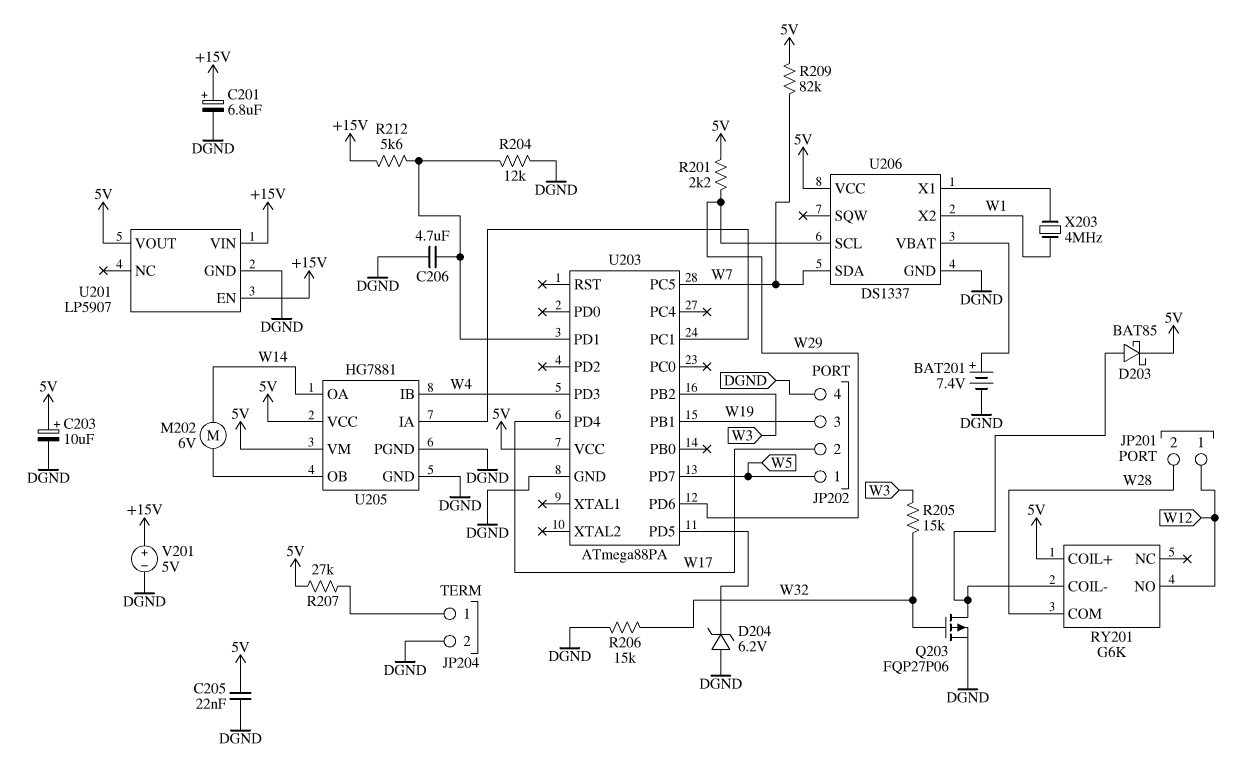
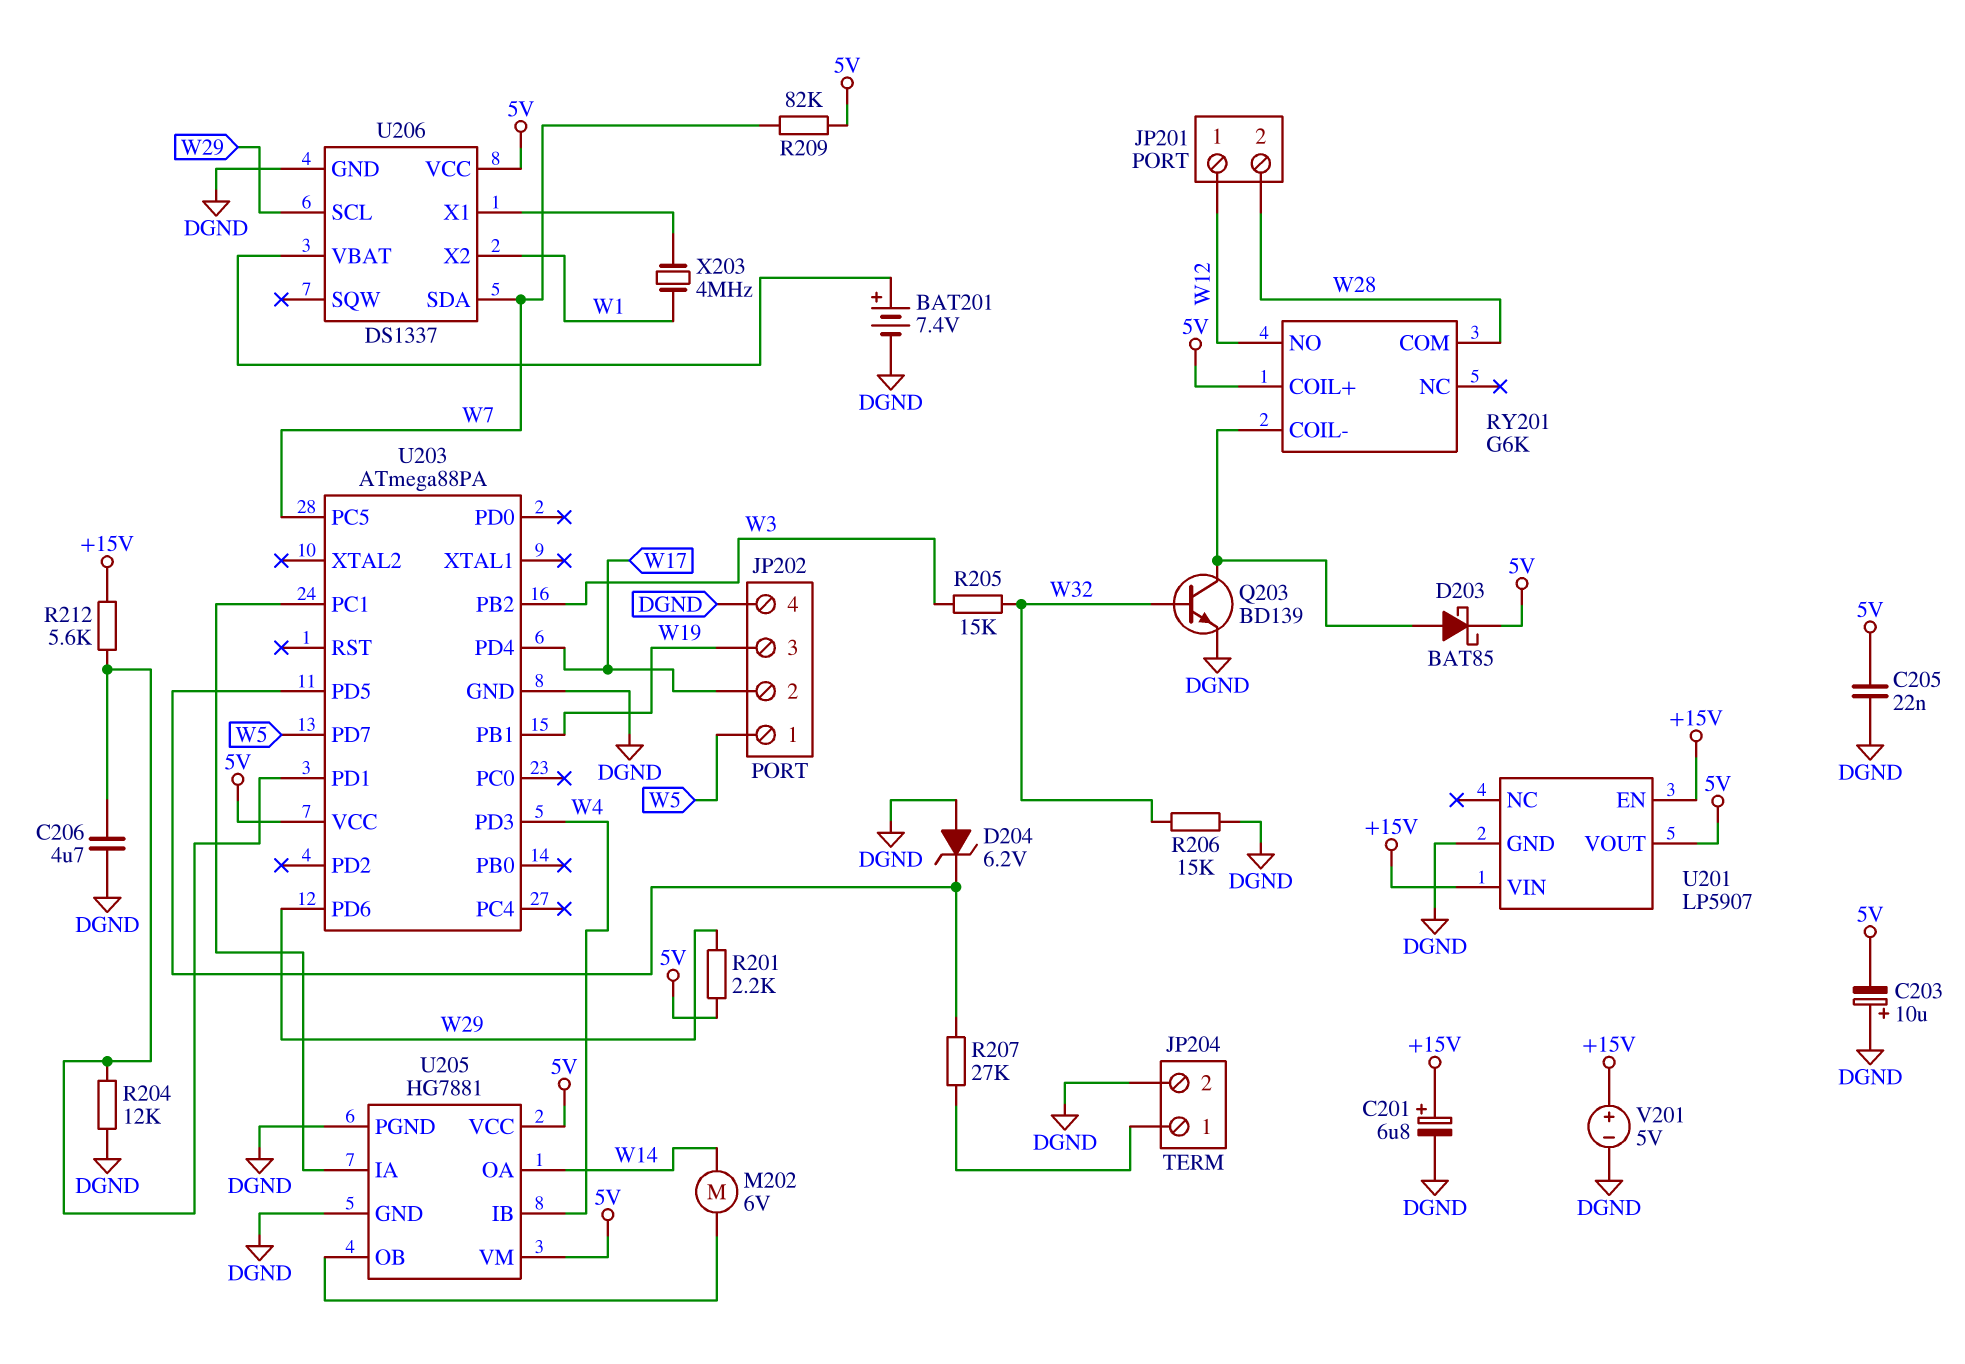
C203: 10uF (plus 5V, minus DGND) -> 10uF (plus DGND, minus 5V)
Q203: PMOS FQP27P06 (G W32, D RY201/COIL-, S DGND) -> NPN BD139 (B W32, C RY201/COIL-, E DGND)
R207: 27k (5V, JP204/1) -> 27k (JP204/1, U203/PD5)

